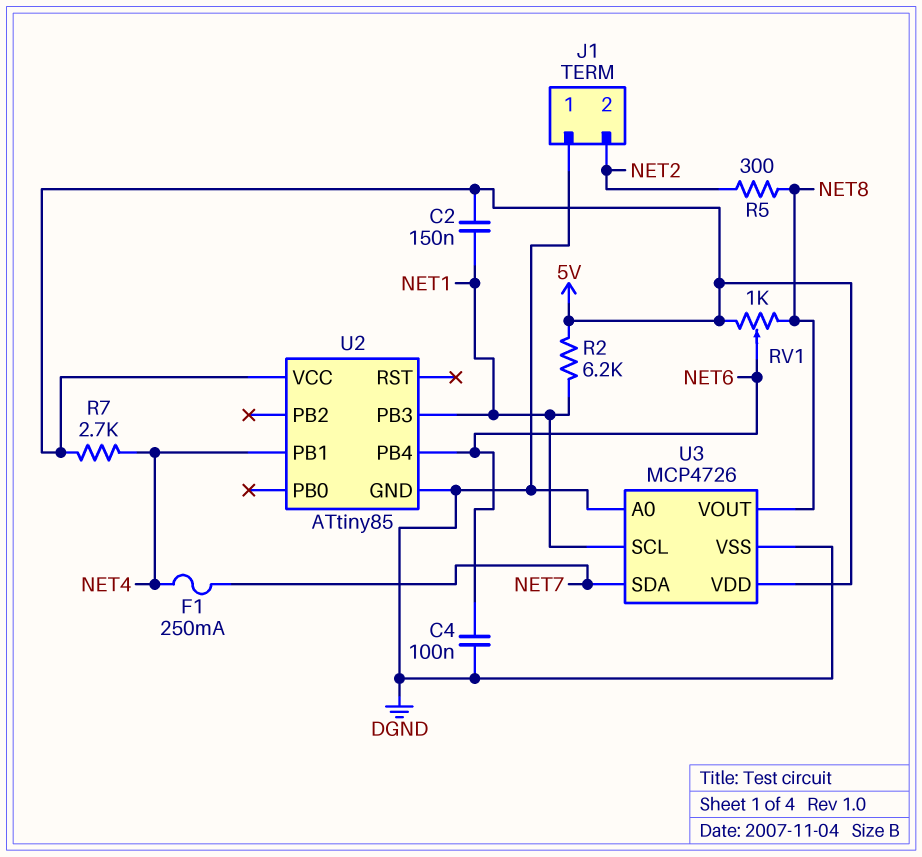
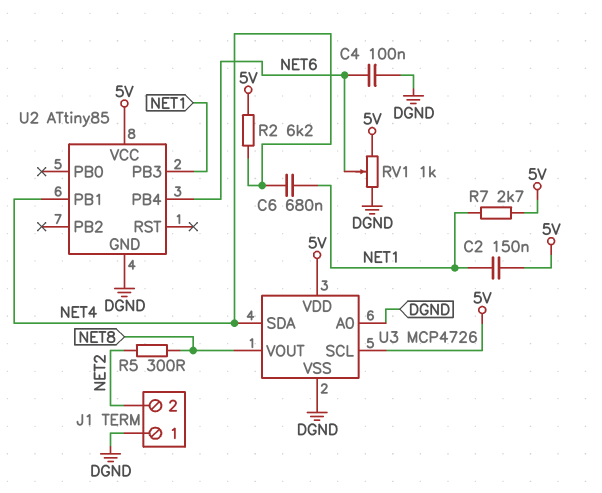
C6: none -> 680nF (NET1, NET4)
F1: 250mA (NET4, NET7) -> none
R2: 6.2k (5V, NET1) -> 6.2k (5V, NET4)
R7: 2.7k (5V, NET4) -> 2.7k (5V, NET1)
RV1: 1k (5V, NET8, wiper NET6) -> 1k (5V, DGND, wiper NET6)
U3 pin SCL: NET1 -> 5V
U3 pin SDA: NET7 -> NET4

